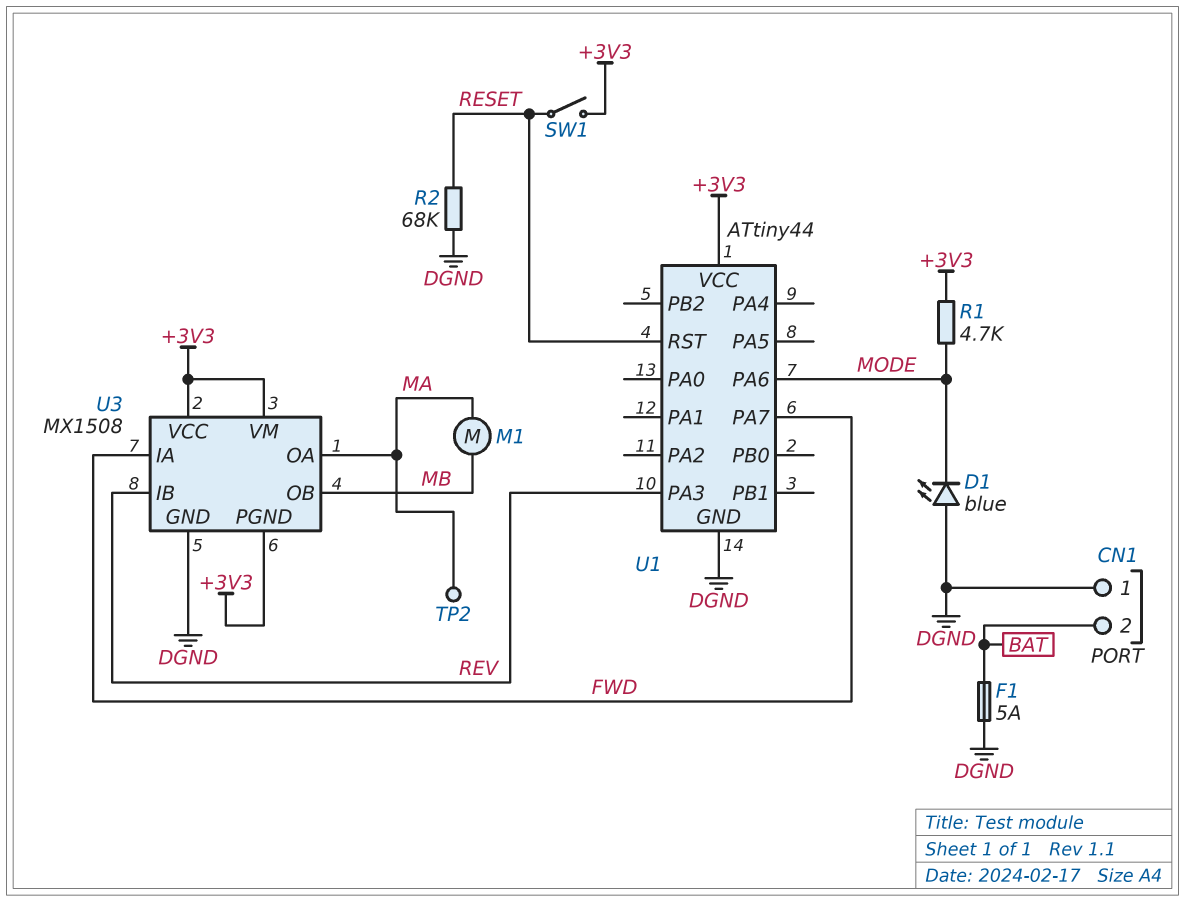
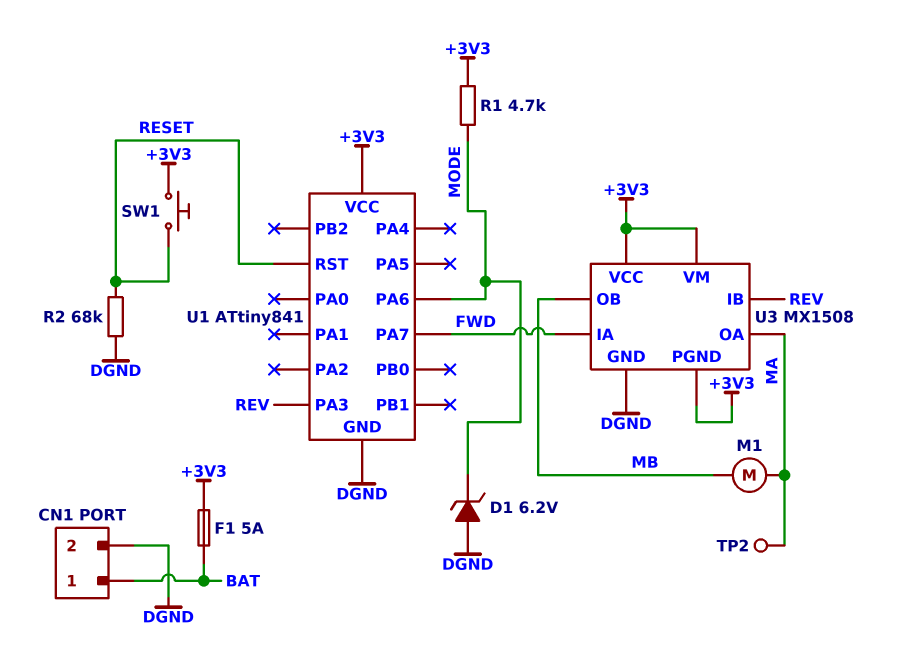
CN1 pin 1: DGND -> BAT
CN1 pin 2: BAT -> DGND
D1: LED blue (A DGND, K MODE) -> zener 6.2V (A DGND, K MODE)
F1: 5A (BAT, DGND) -> 5A (+3V3, BAT)
SW1: switch (+3V3, RESET) -> button (+3V3, RESET)
U1: ATtiny44 -> ATtiny841

